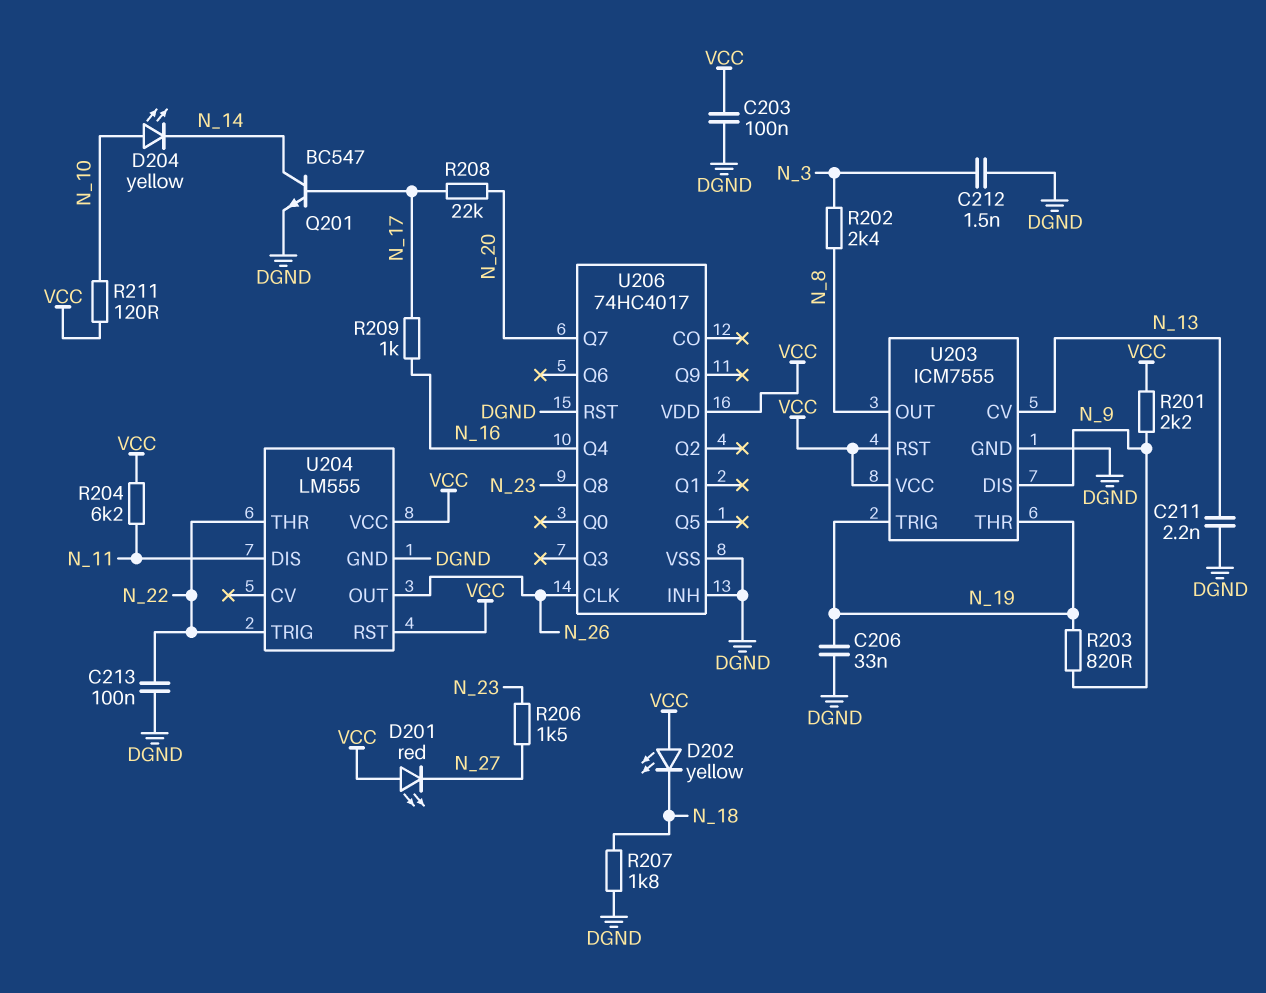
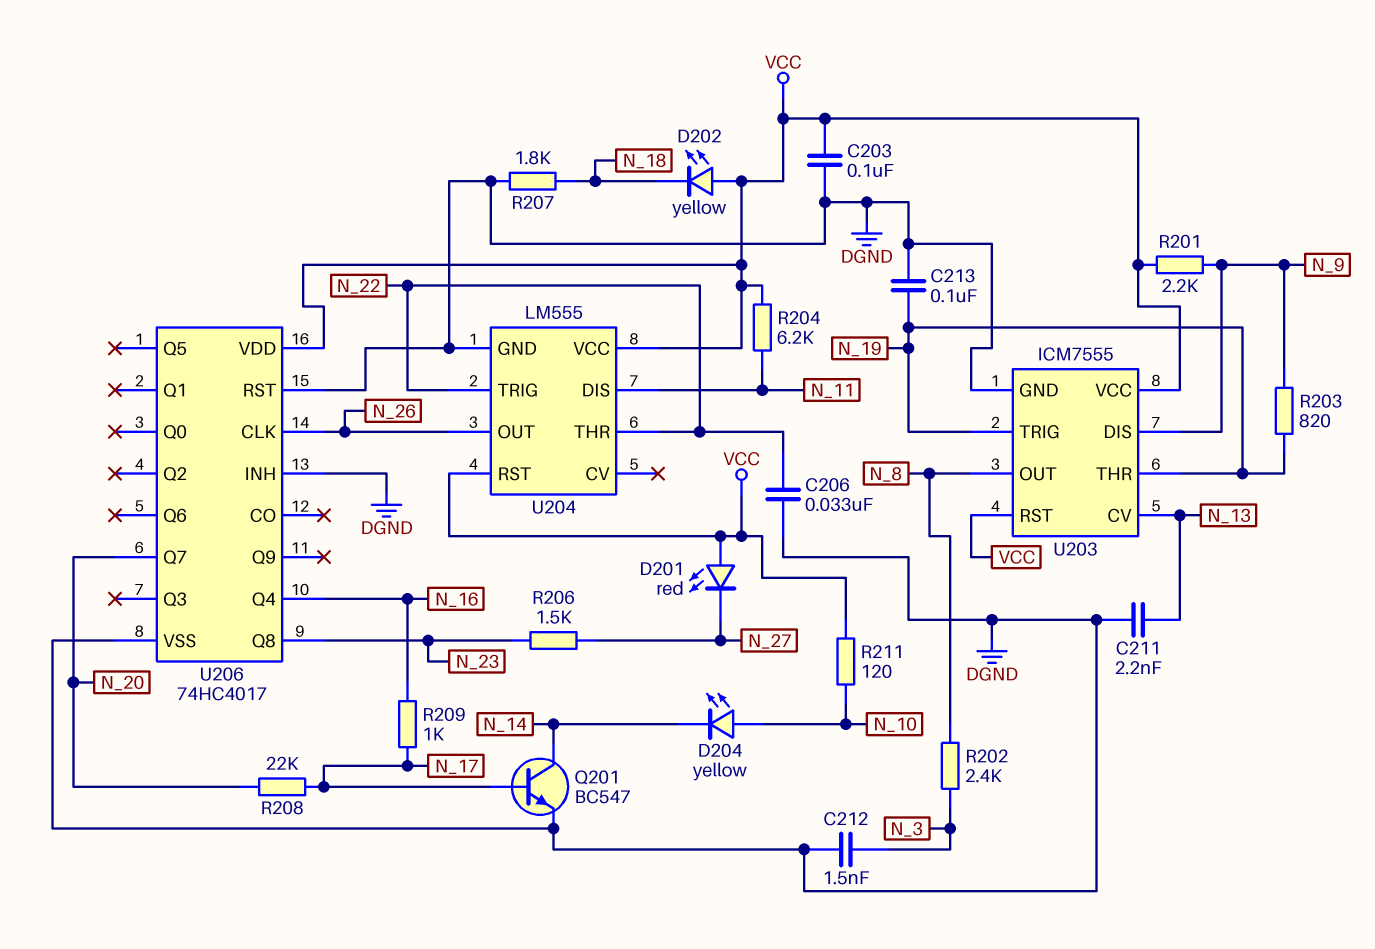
C206: 33nF (DGND, N_19) -> 33nF (DGND, N_22)
C213: 100nF (DGND, N_22) -> 100nF (DGND, N_19)

